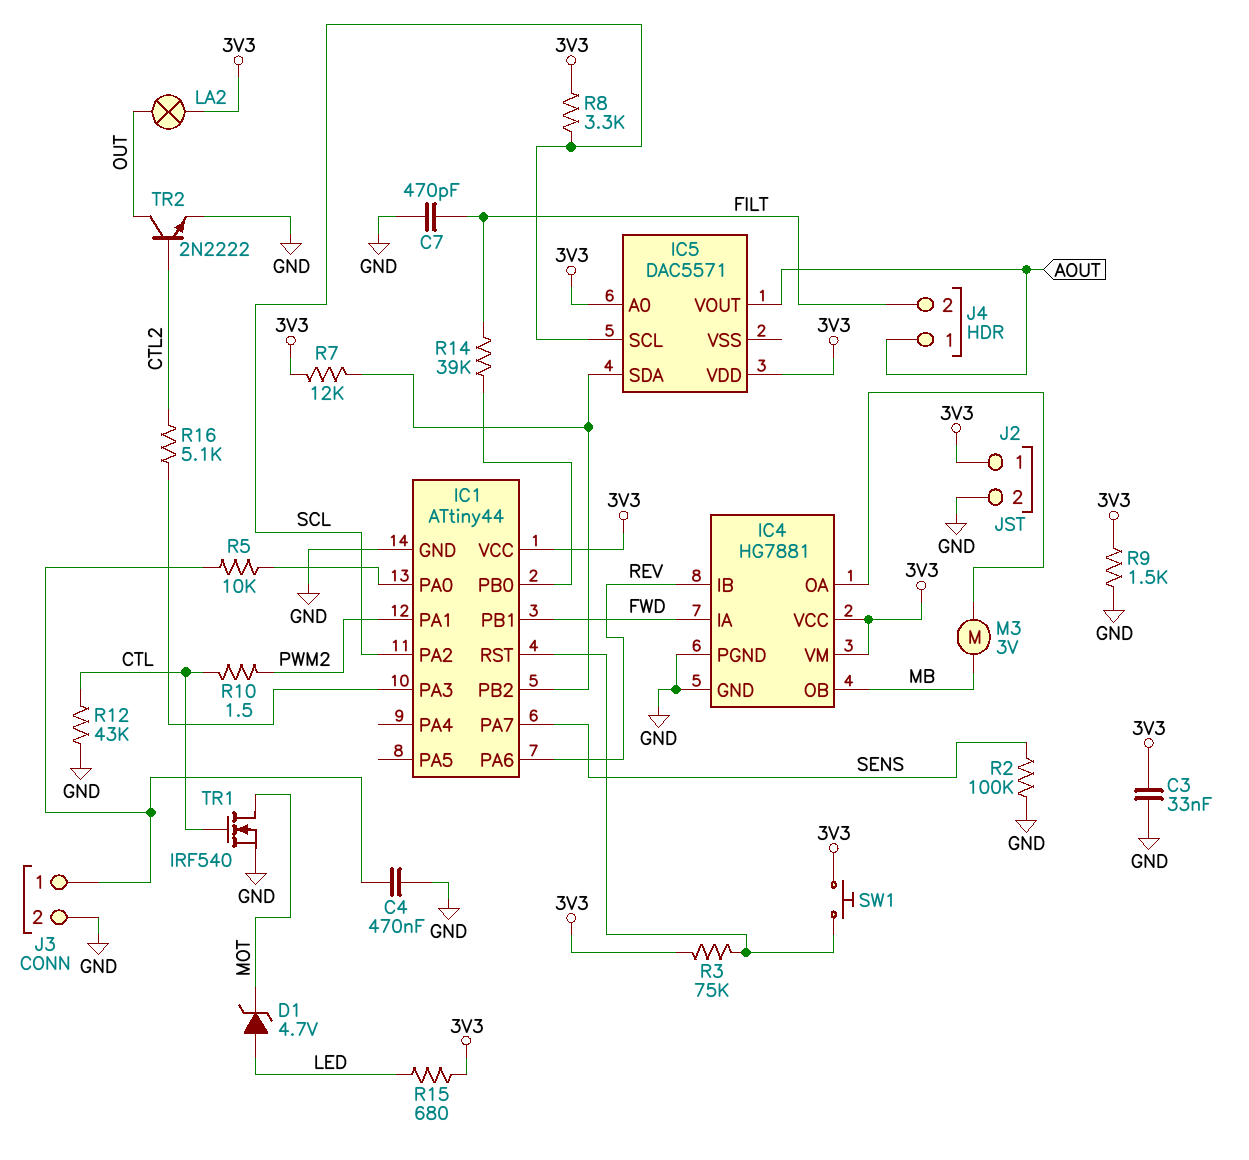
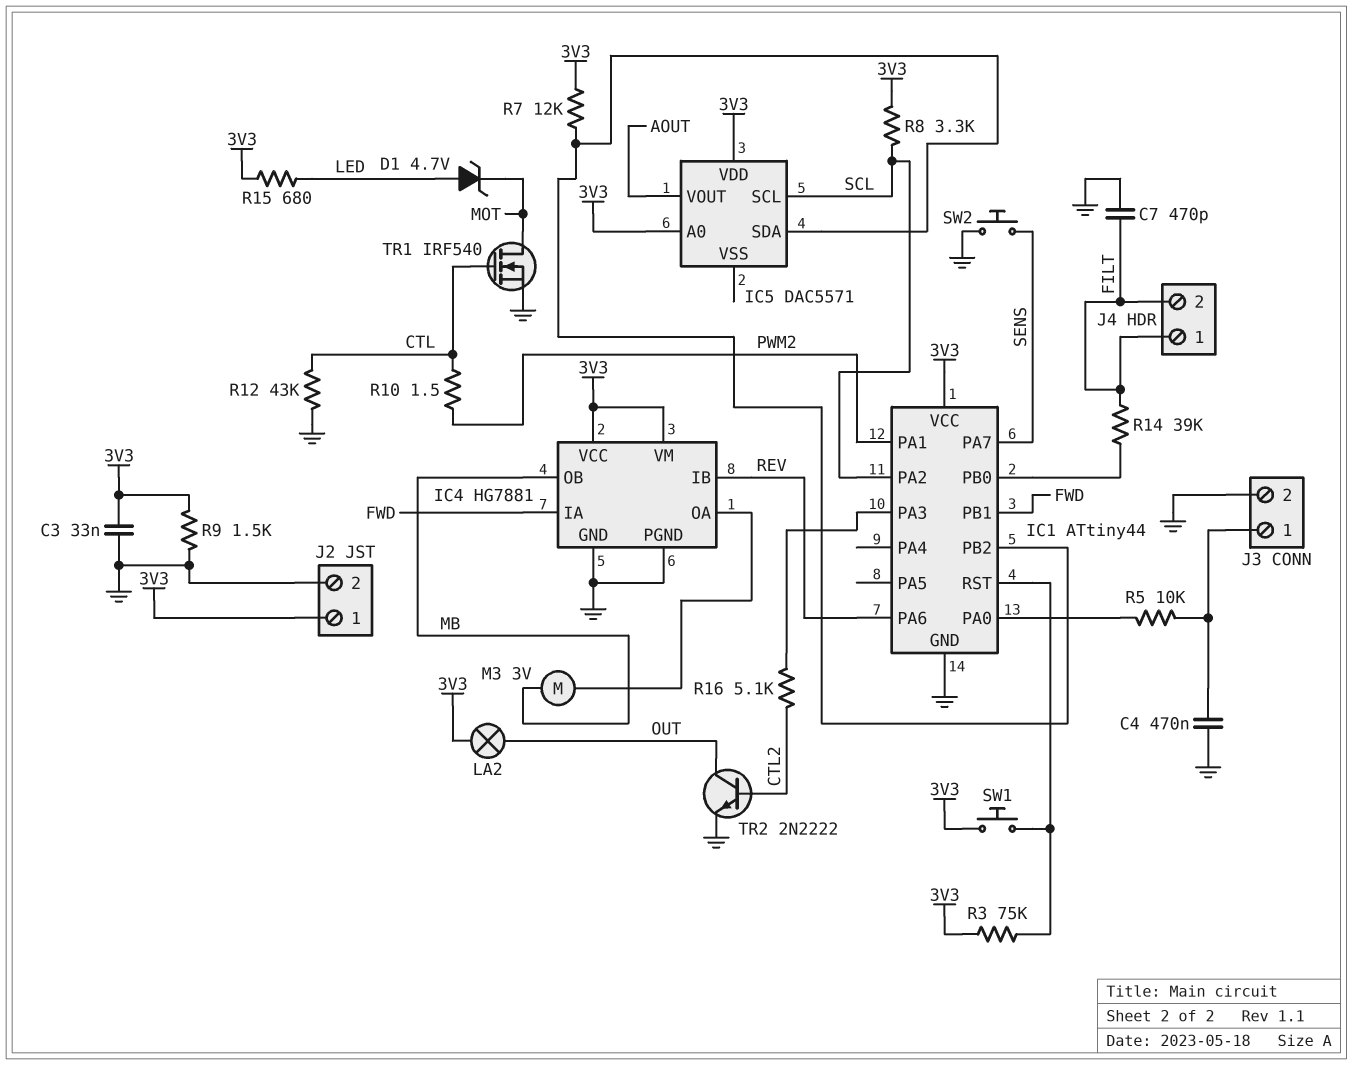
J4 pin 1: AOUT -> FILT
R2: 100k (GND, SENS) -> none
SW2: none -> button (GND, SENS)

